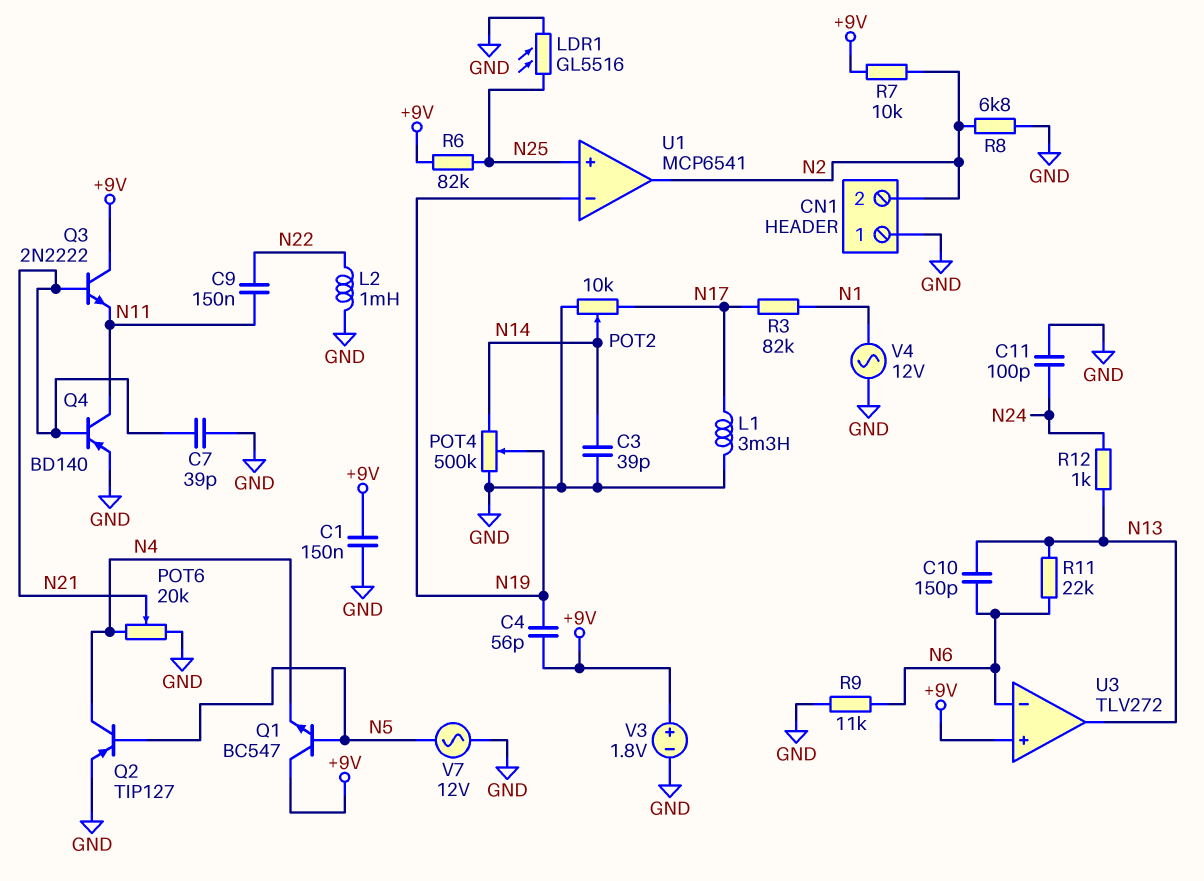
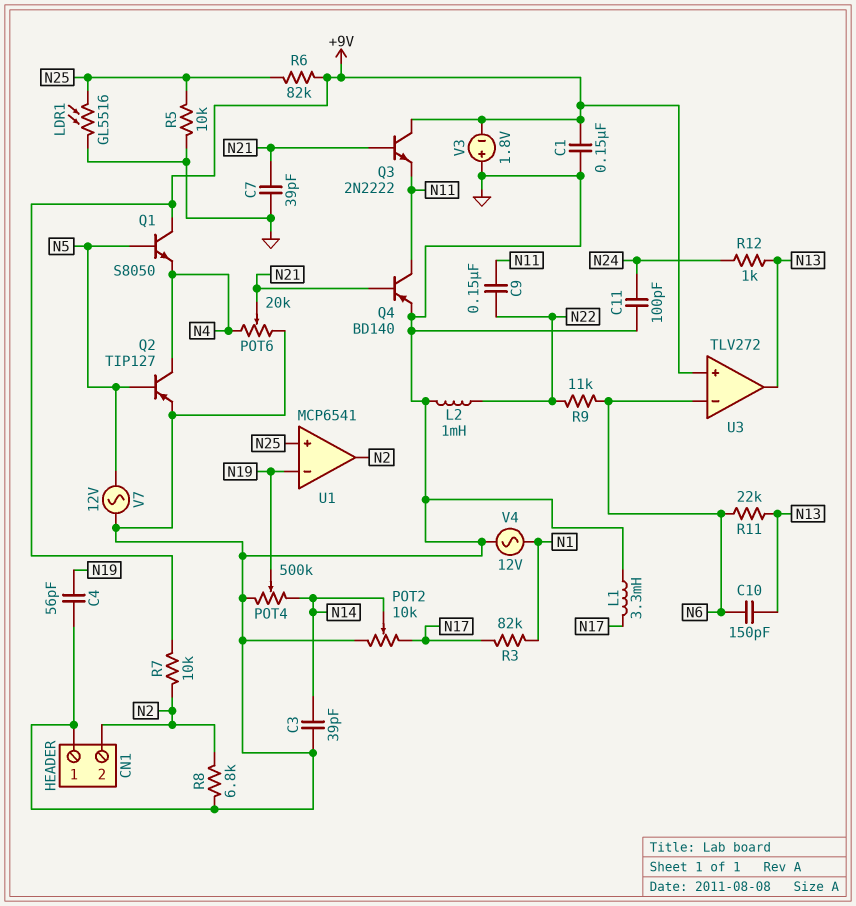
C4: 56pF (+9V, N19) -> 56pF (GND, N19)
Q1: NPN BC547 (B N5, C +9V, E N4) -> NPN S8050 (B N5, C +9V, E N4)
R5: none -> 10k (GND, N25)
R9: 11k (GND, N6) -> 11k (N6, N22)
V3: 1.8V (plus +9V, minus GND) -> 1.8V (plus GND, minus +9V)

